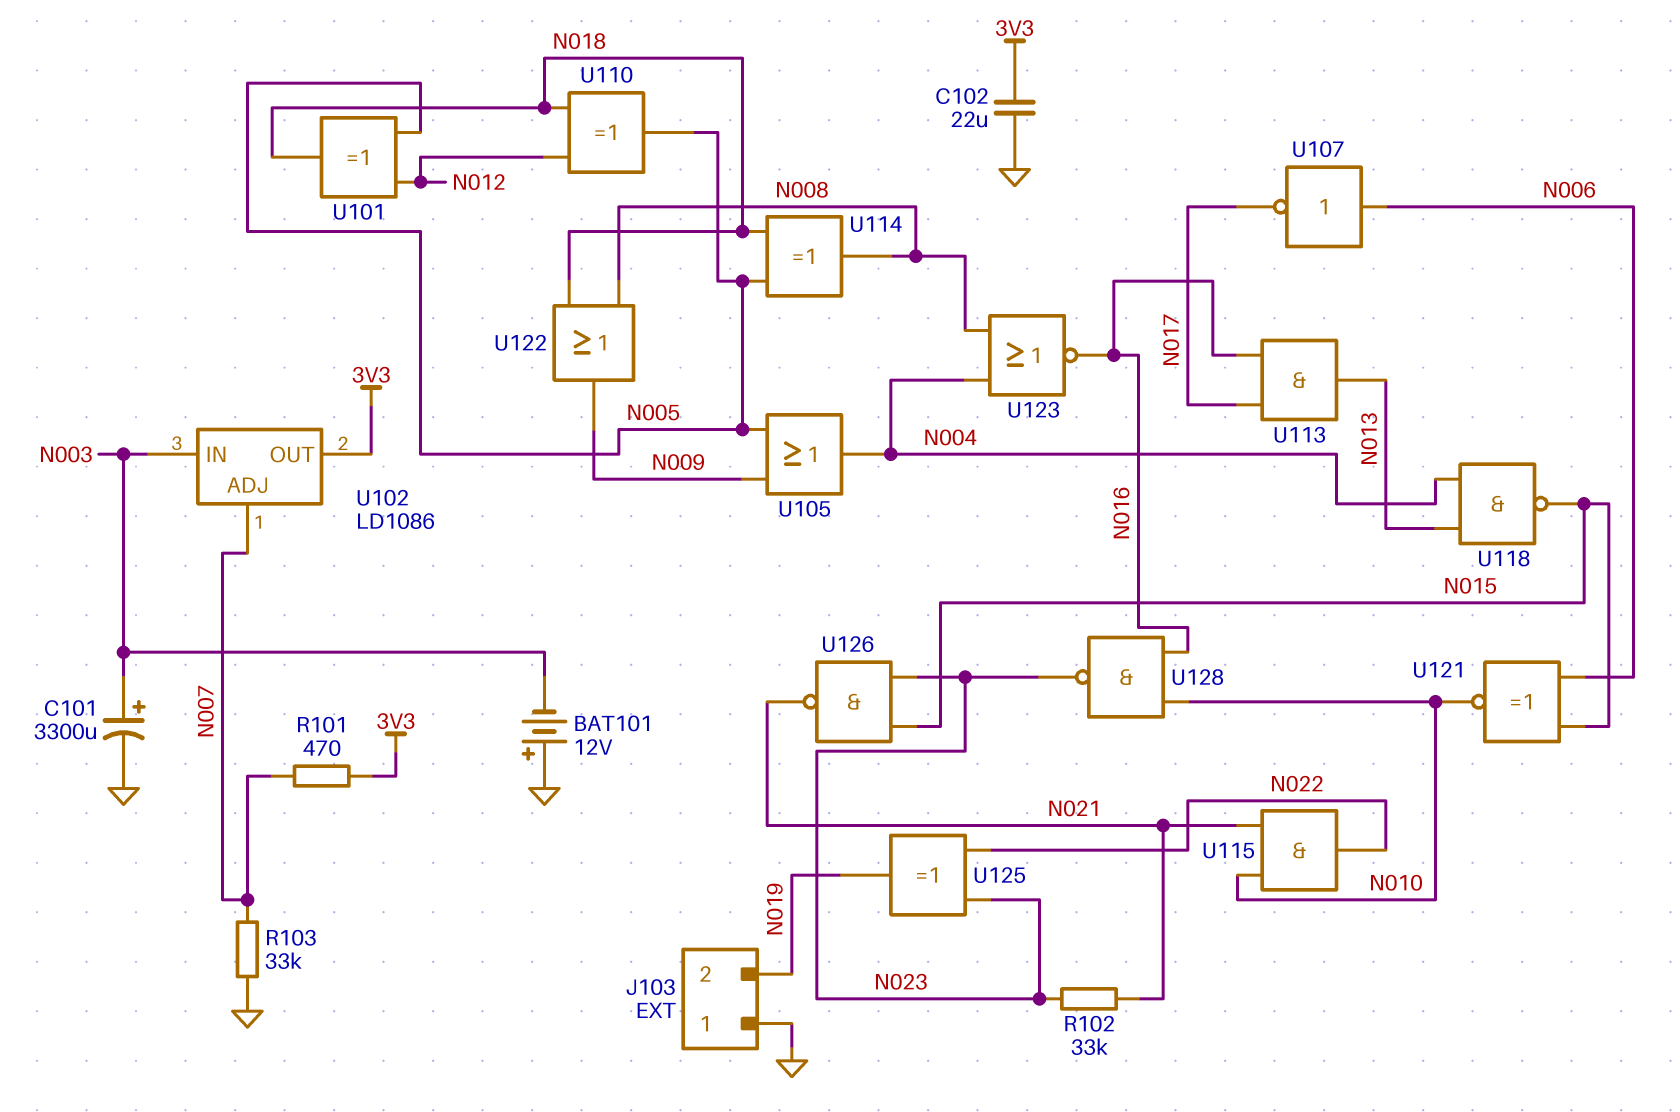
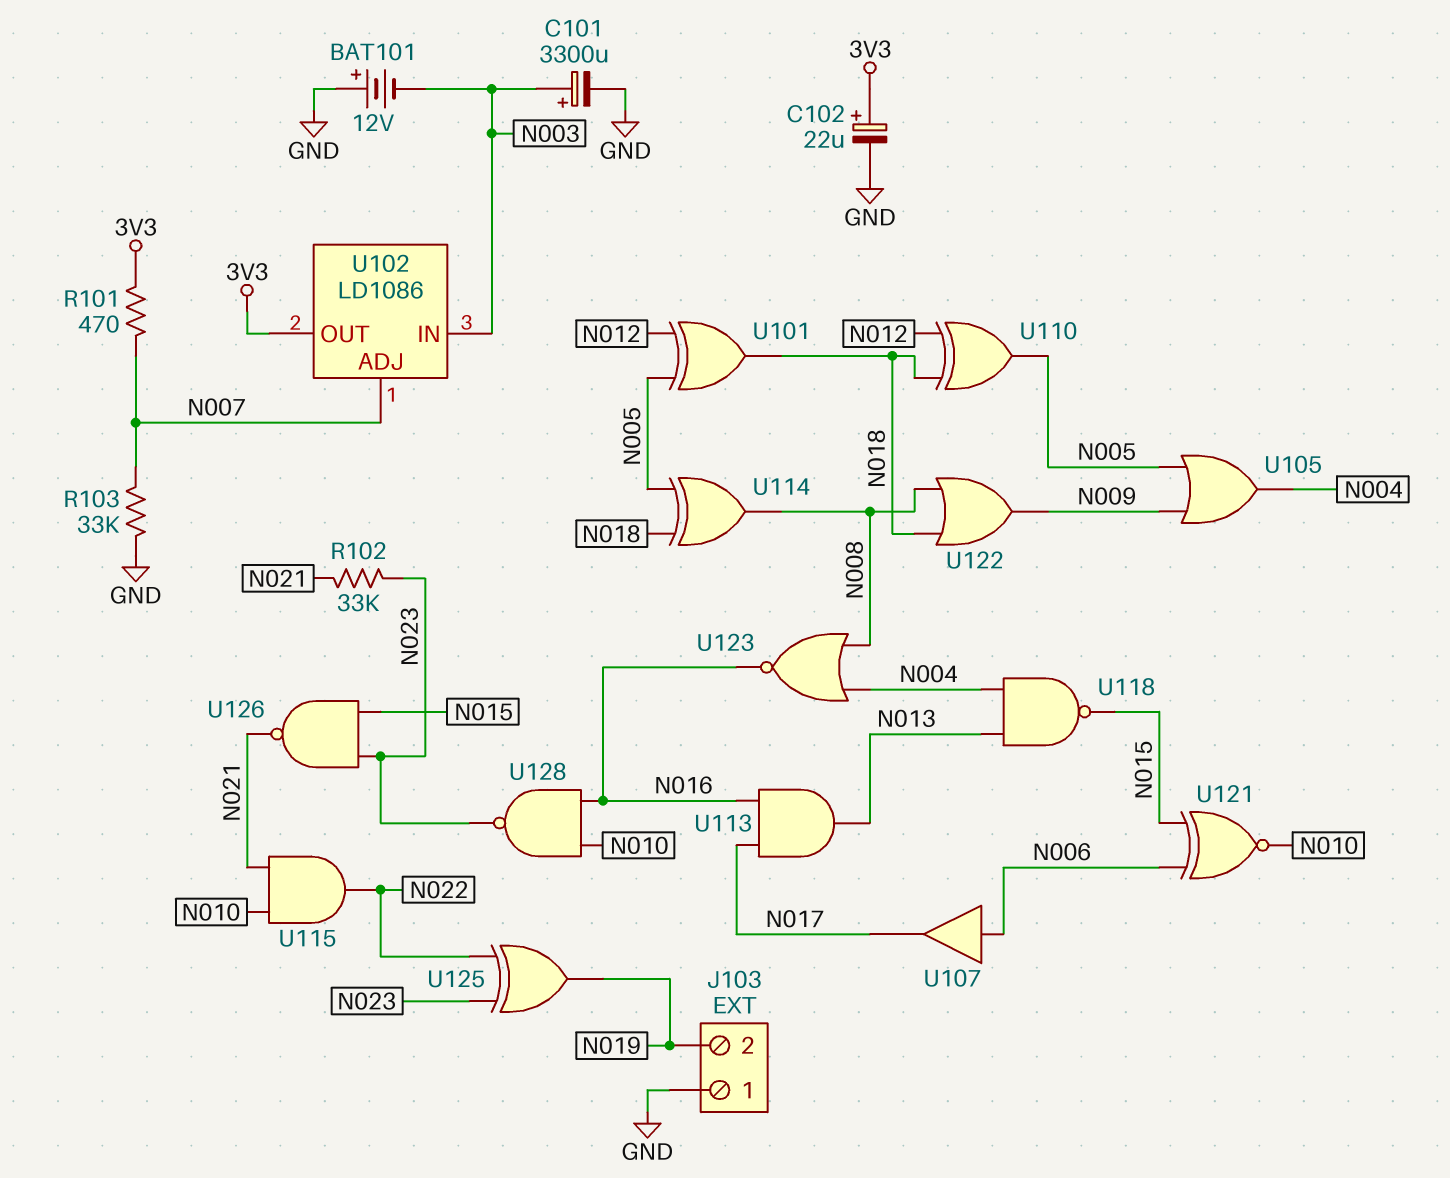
C102: 22uF (3V3, GND) -> 22uF (plus 3V3, minus GND)
U107: NOT (in N006, out N017) -> buffer (in N006, out N017)

